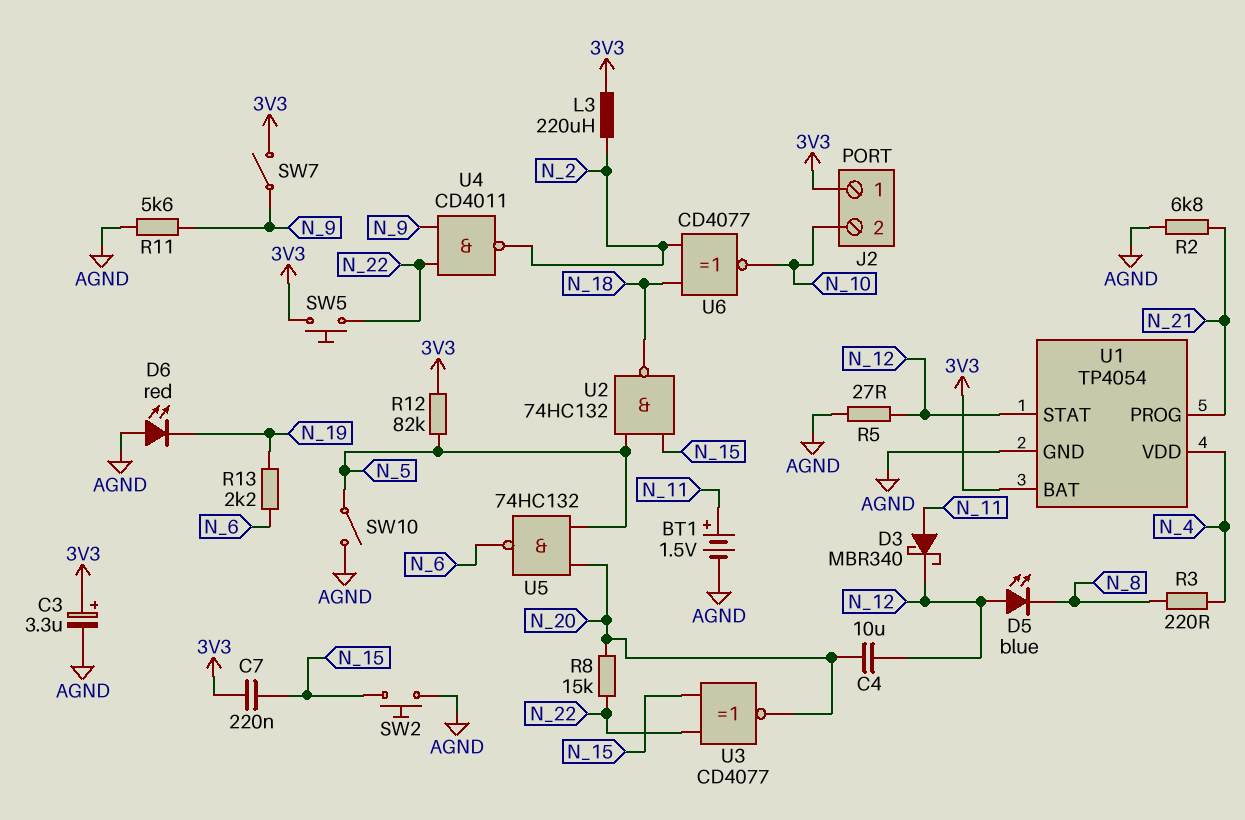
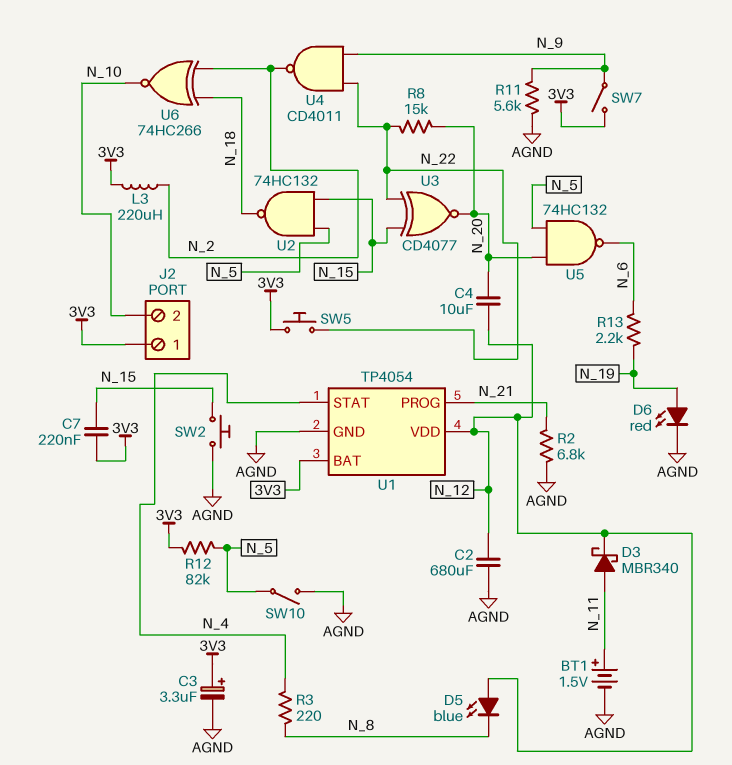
C2: none -> 680uF (AGND, N_12)
D6: LED red (A AGND, K N_19) -> LED red (A N_19, K AGND)
R5: 27 (AGND, N_12) -> none
U1 pin STAT: N_12 -> N_4
U1 pin VDD: N_4 -> N_12
U6: XNOR CD4077 (in N_2, in N_18, out N_10) -> XNOR 74HC266 (in N_2, in N_18, out N_10)

